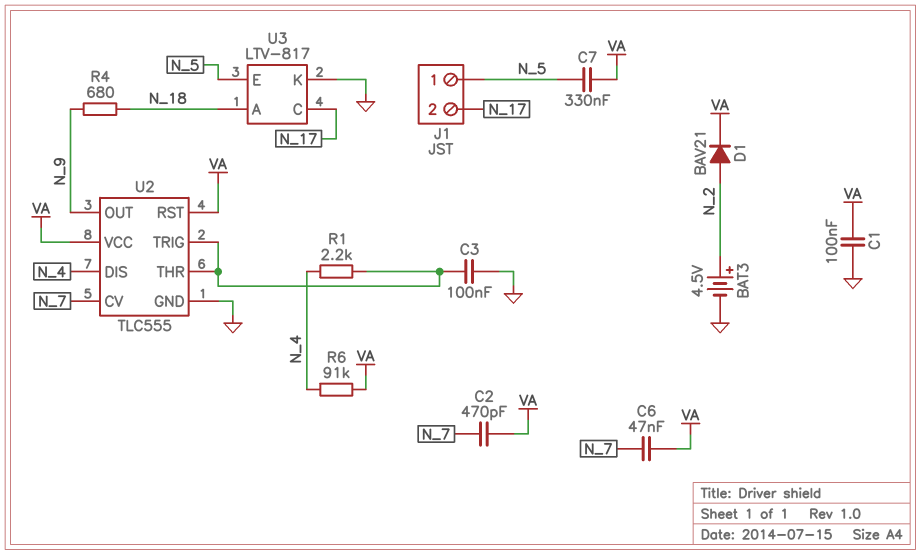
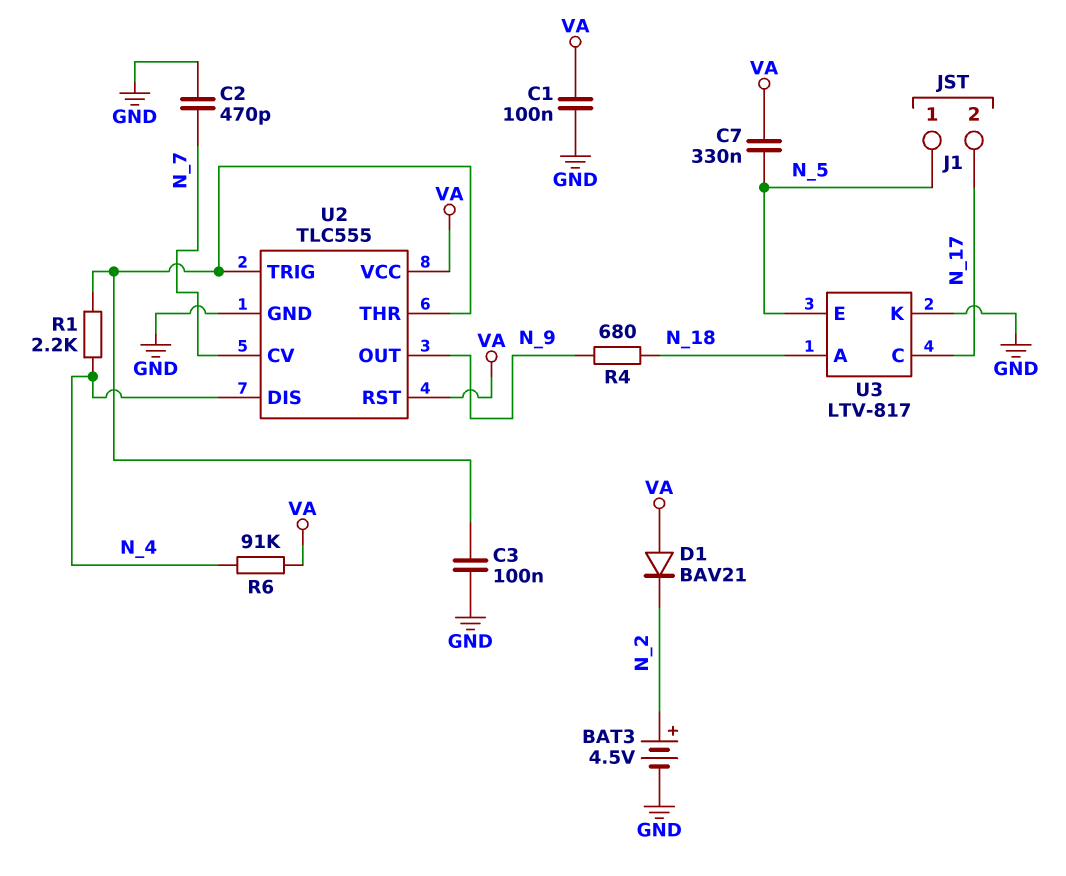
C2: 470pF (N_7, VA) -> 470pF (GND, N_7)
C6: 47nF (N_7, VA) -> none
D1: diode BAV21 (A N_2, K VA) -> diode BAV21 (A VA, K N_2)

